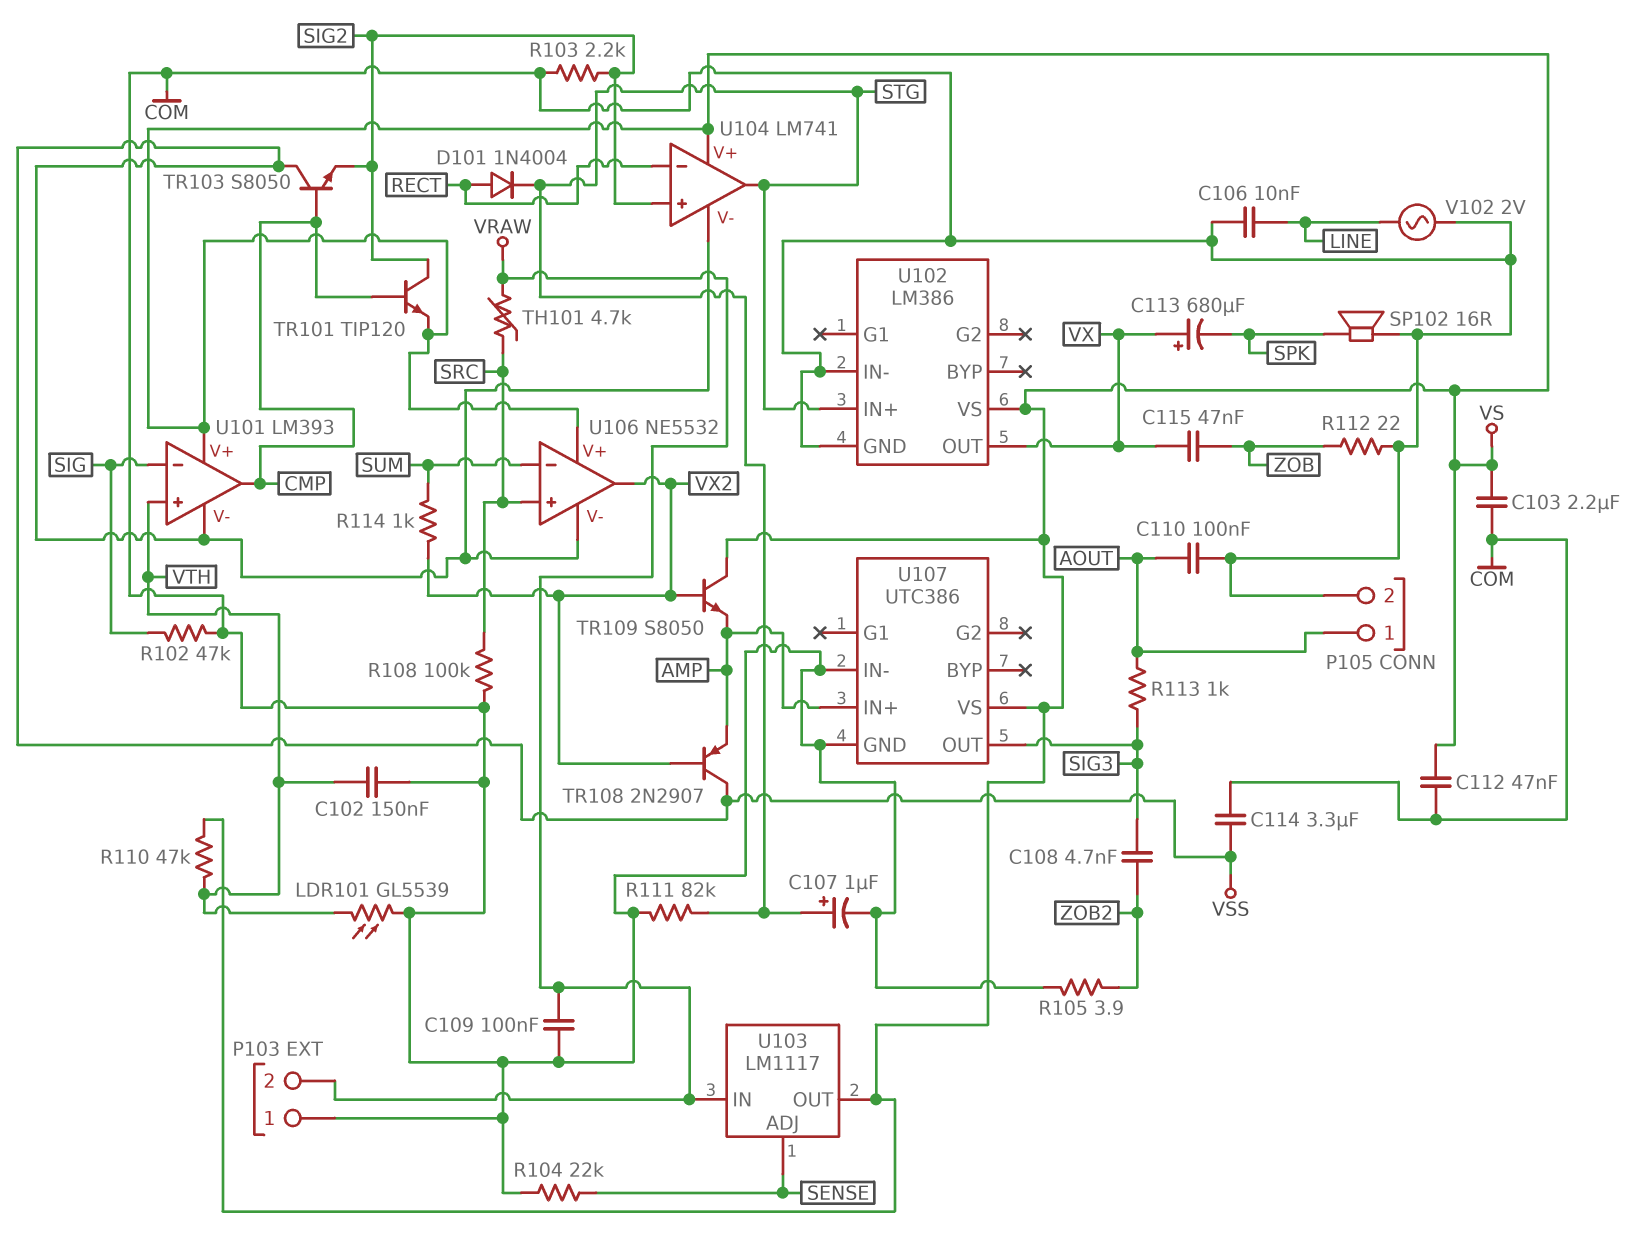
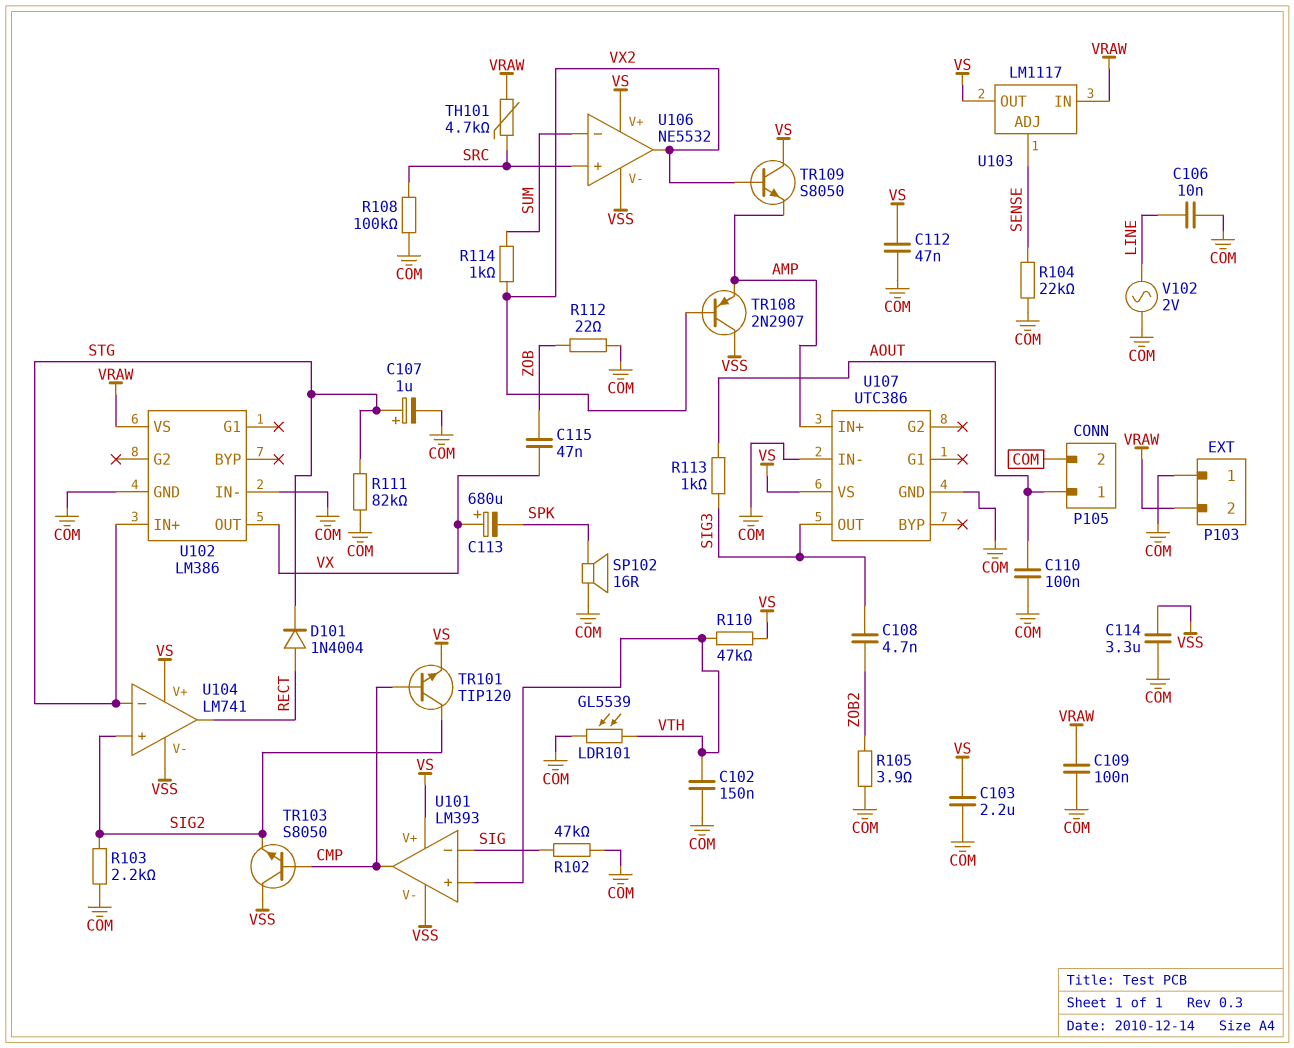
U102 pin VS: VS -> VRAW
U104 pin in-: RECT -> STG
U104 pin out: STG -> RECT

